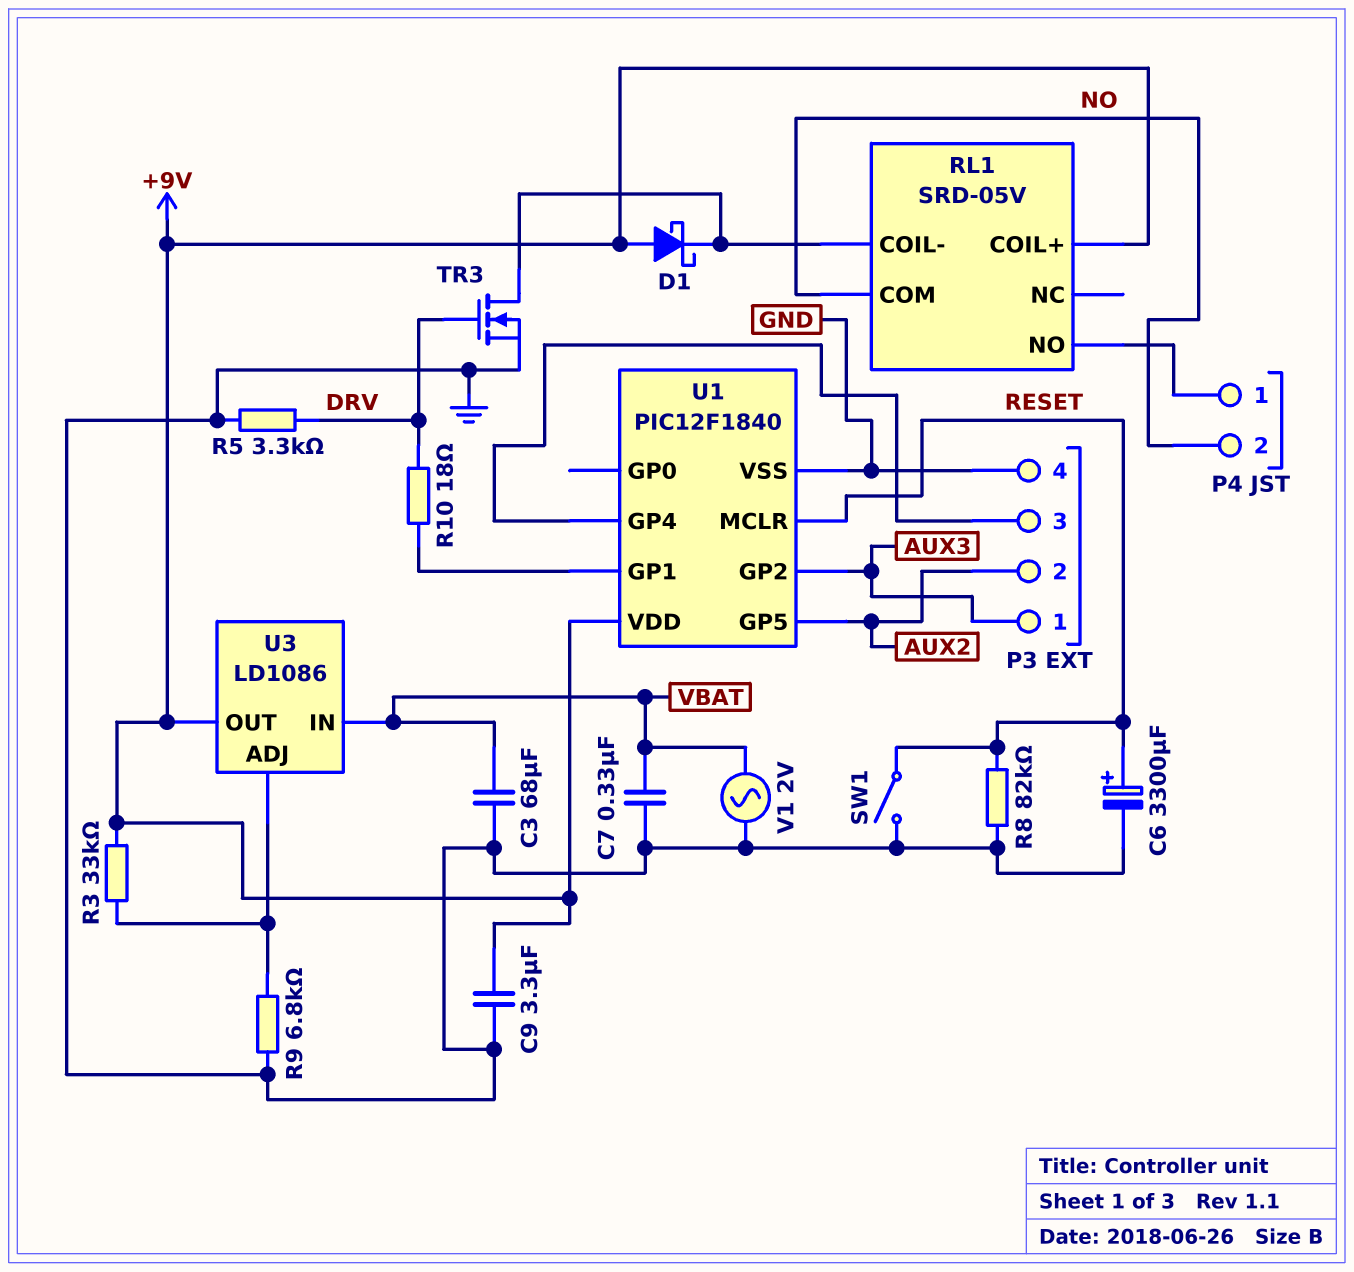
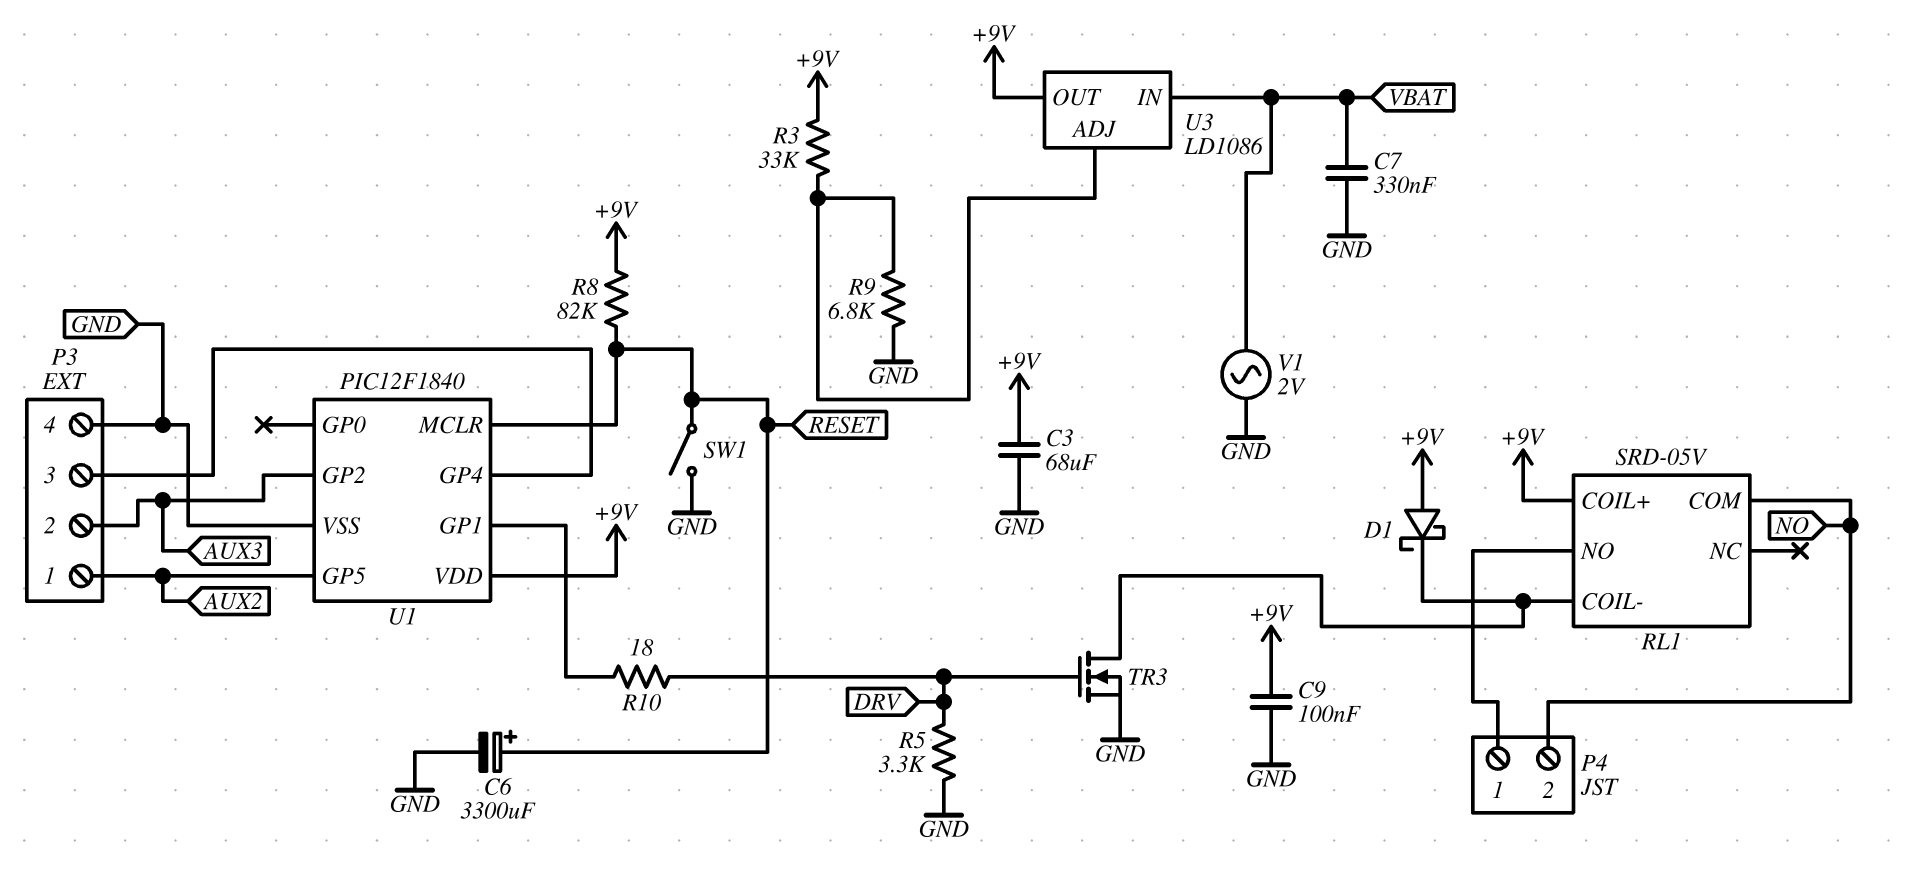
C3: 68uF (GND, VBAT) -> 68uF (+9V, GND)
C9: 3.3uF (+9V, GND) -> 100nF (+9V, GND)
P3 pin 1: AUX3 -> AUX2
P3 pin 2: AUX2 -> AUX3
R8: 82k (GND, RESET) -> 82k (+9V, RESET)

